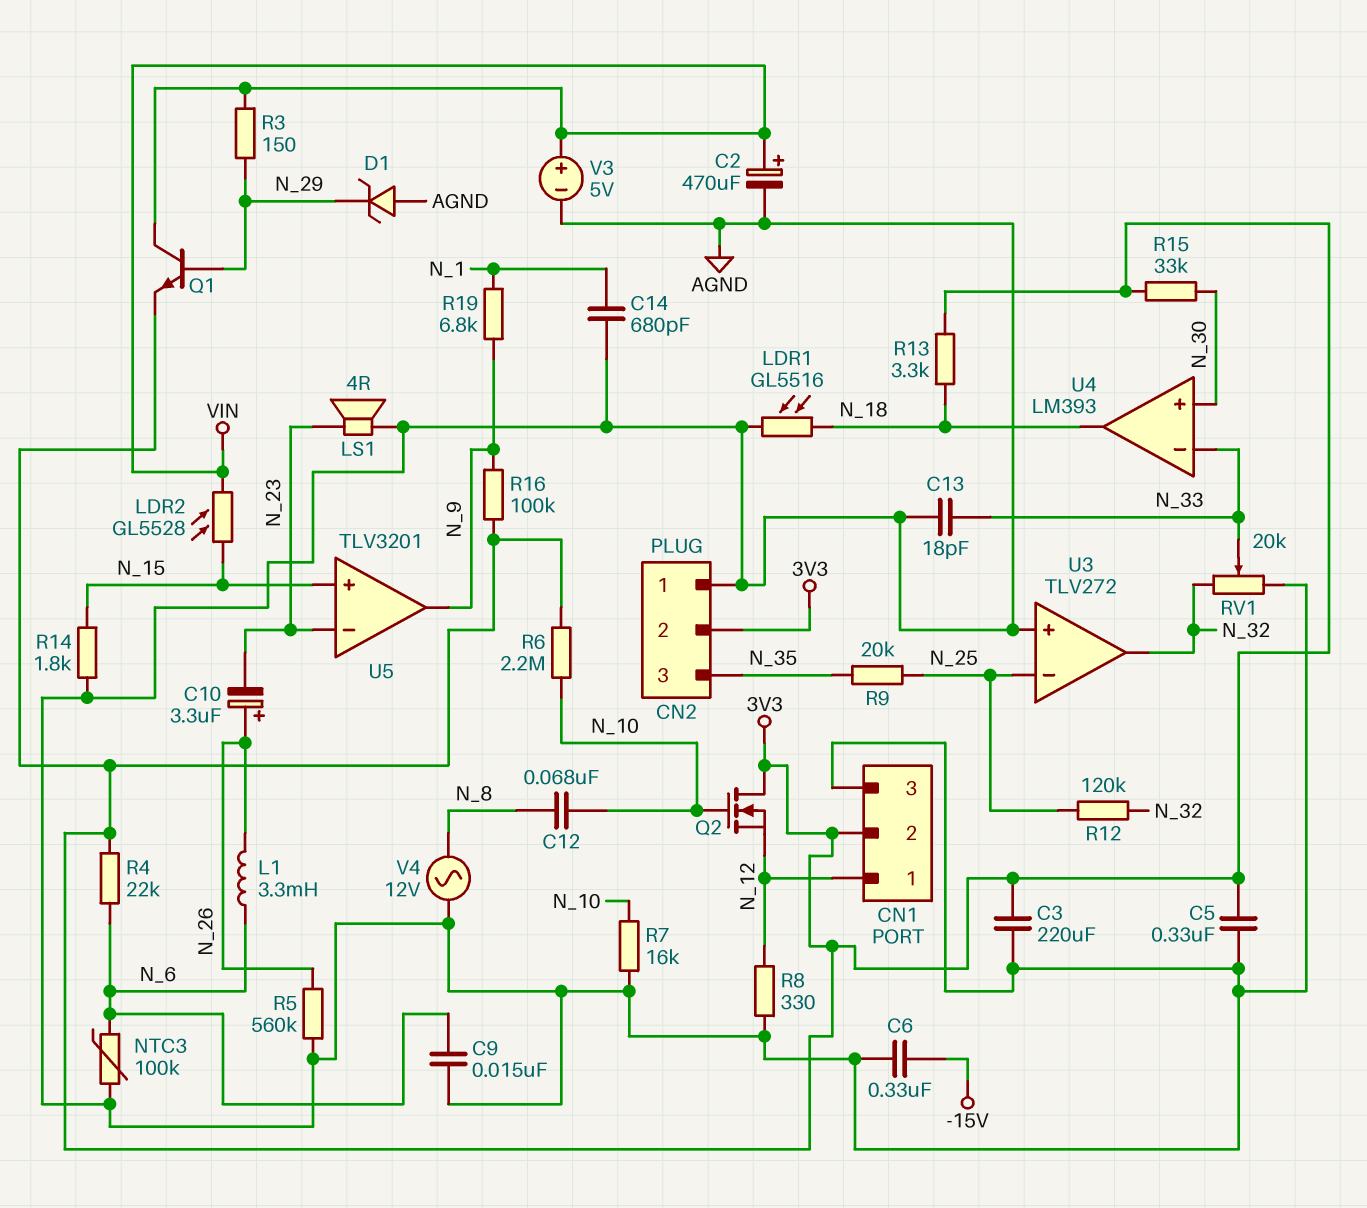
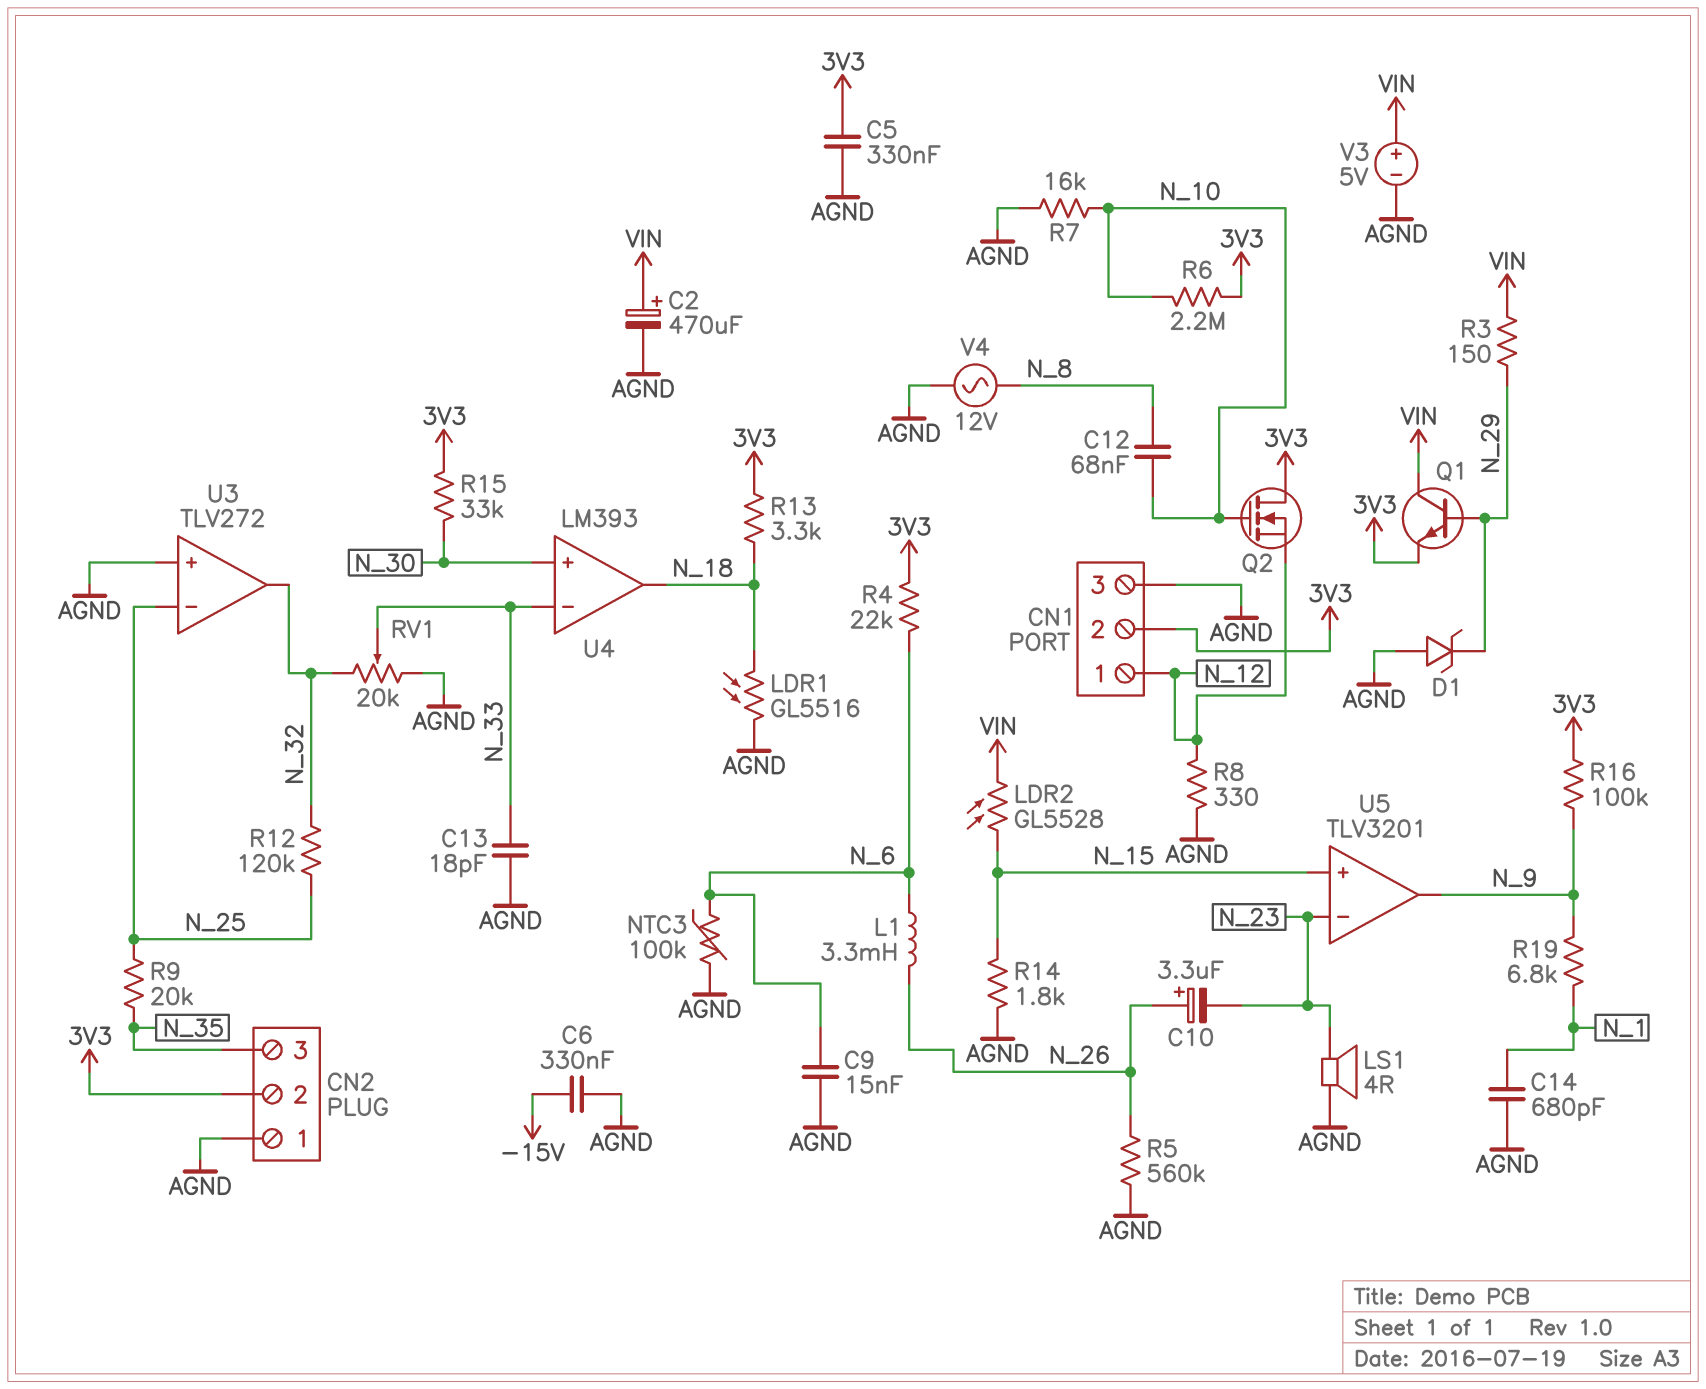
C3: 220uF (3V3, AGND) -> none

